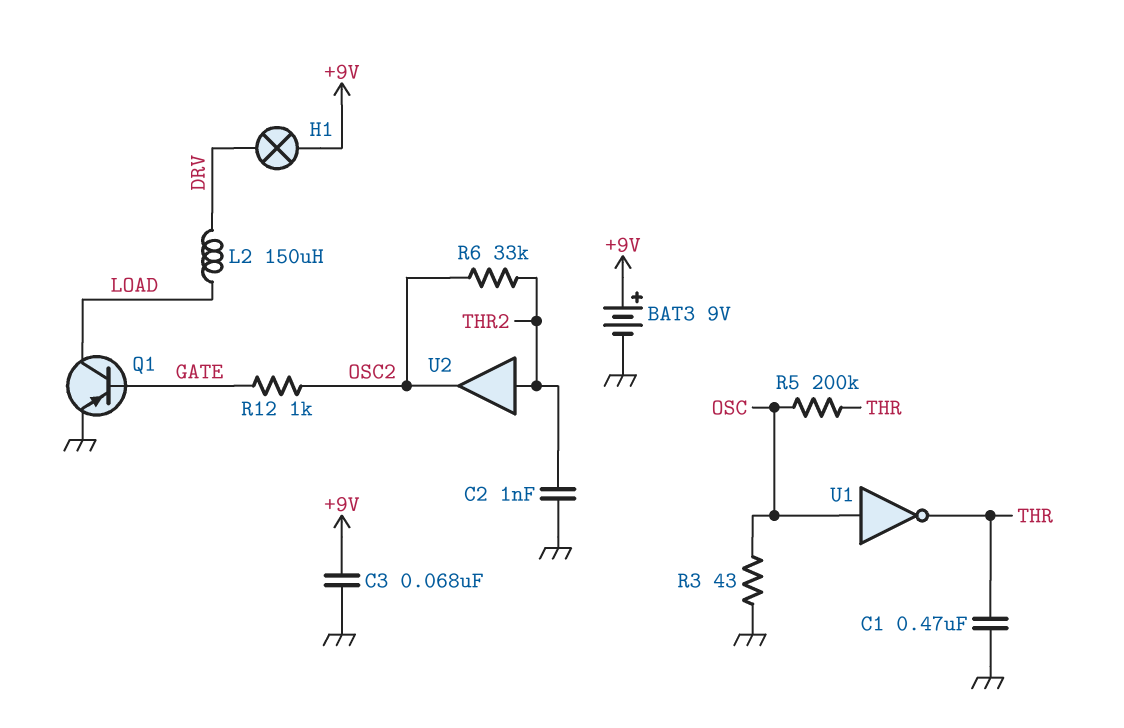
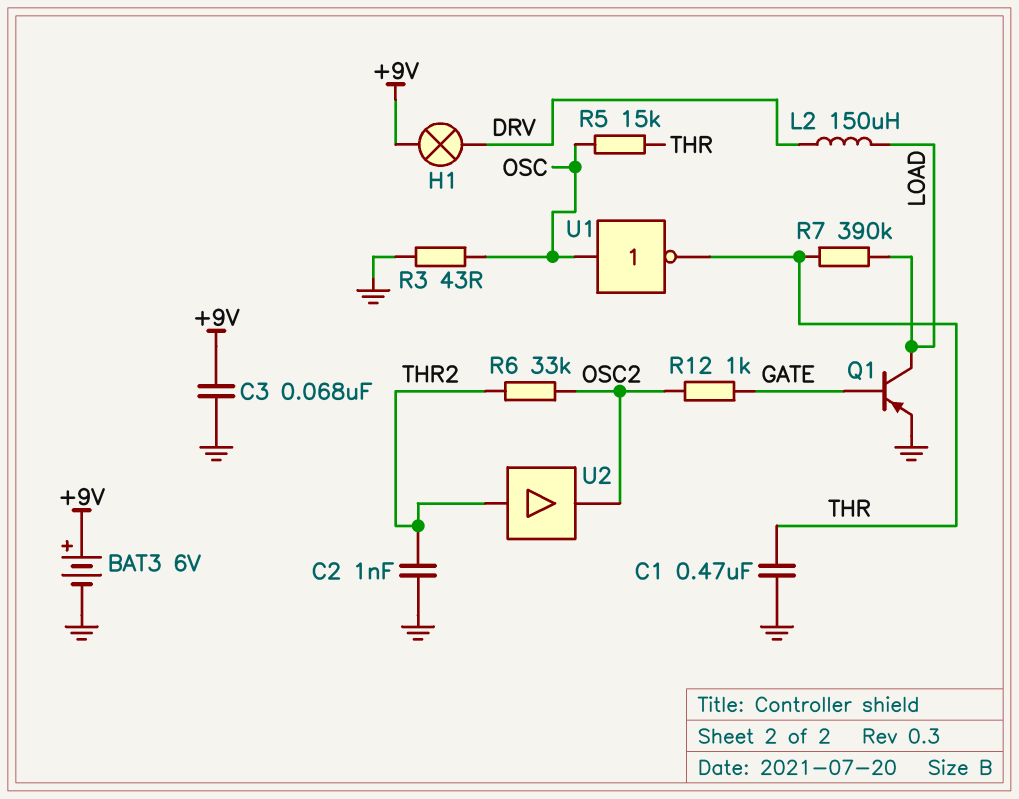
BAT3: 9V (plus +9V, minus GND) -> 6V (plus +9V, minus GND)
R5: 200k (OSC, THR) -> 15k (OSC, THR)
R7: none -> 390k (LOAD, THR)

